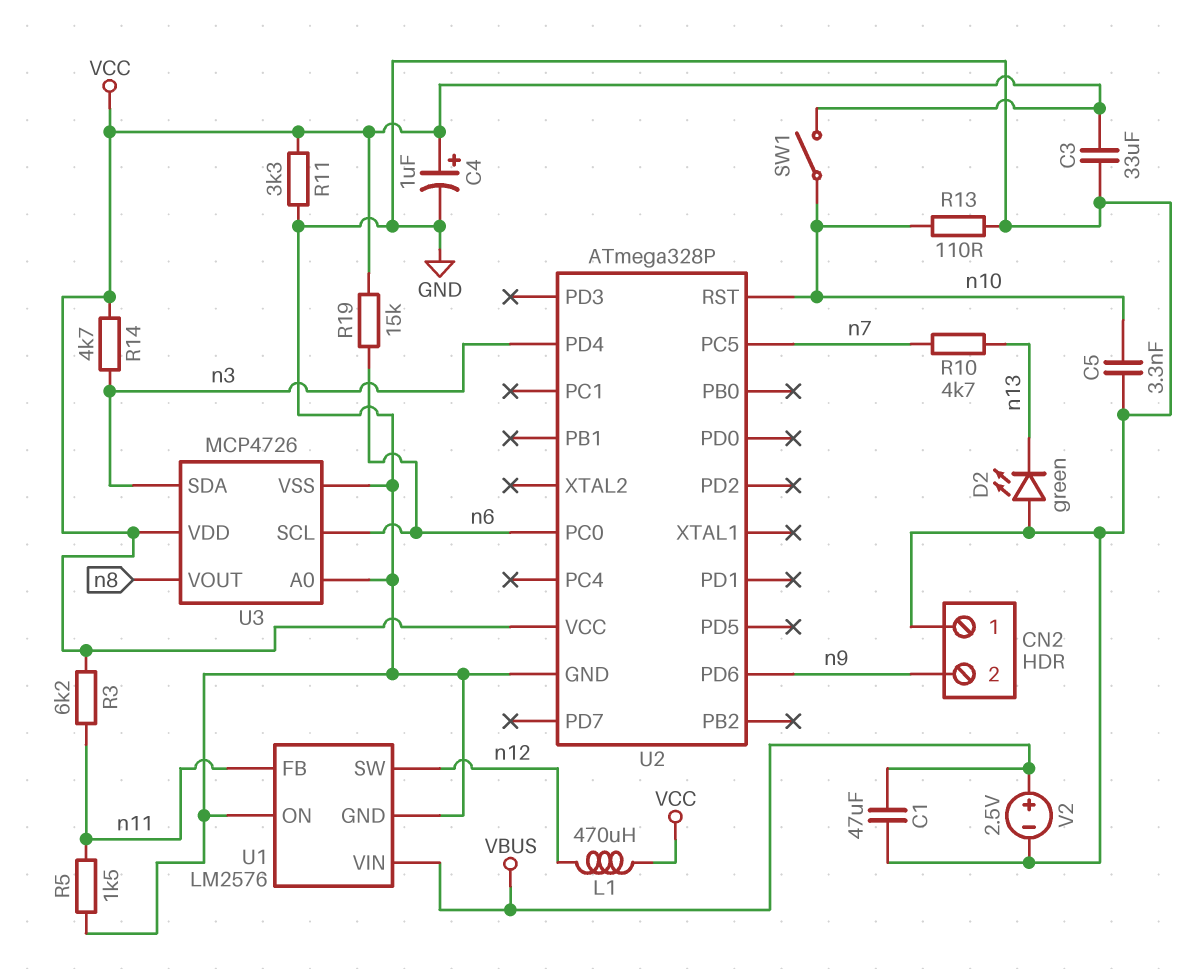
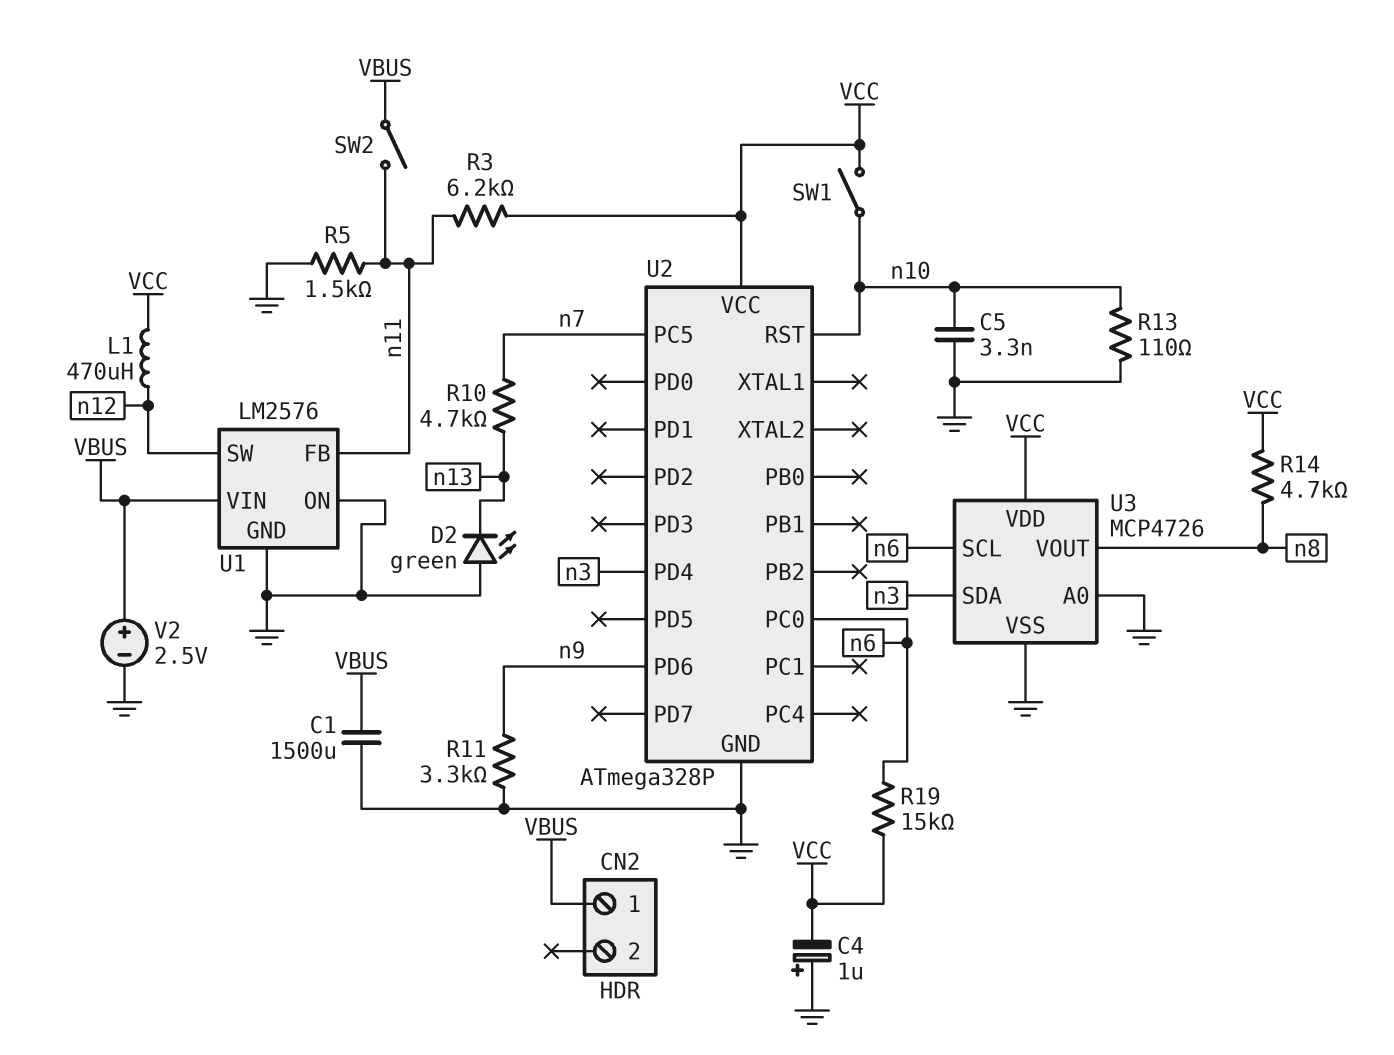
C1: 47uF (GND, VBUS) -> 1500uF (GND, VBUS)
C3: 33uF (GND, VCC) -> none
C4: 1uF (plus VCC, minus GND) -> 1uF (plus GND, minus VCC)
CN2 pin 1: GND -> VBUS
CN2 pin 2: n9 -> none
R11: 3.3k (GND, VCC) -> 3.3k (GND, n9)
R14: 4.7k (VCC, n3) -> 4.7k (VCC, n8)
SW2: none -> switch (VBUS, n11)

